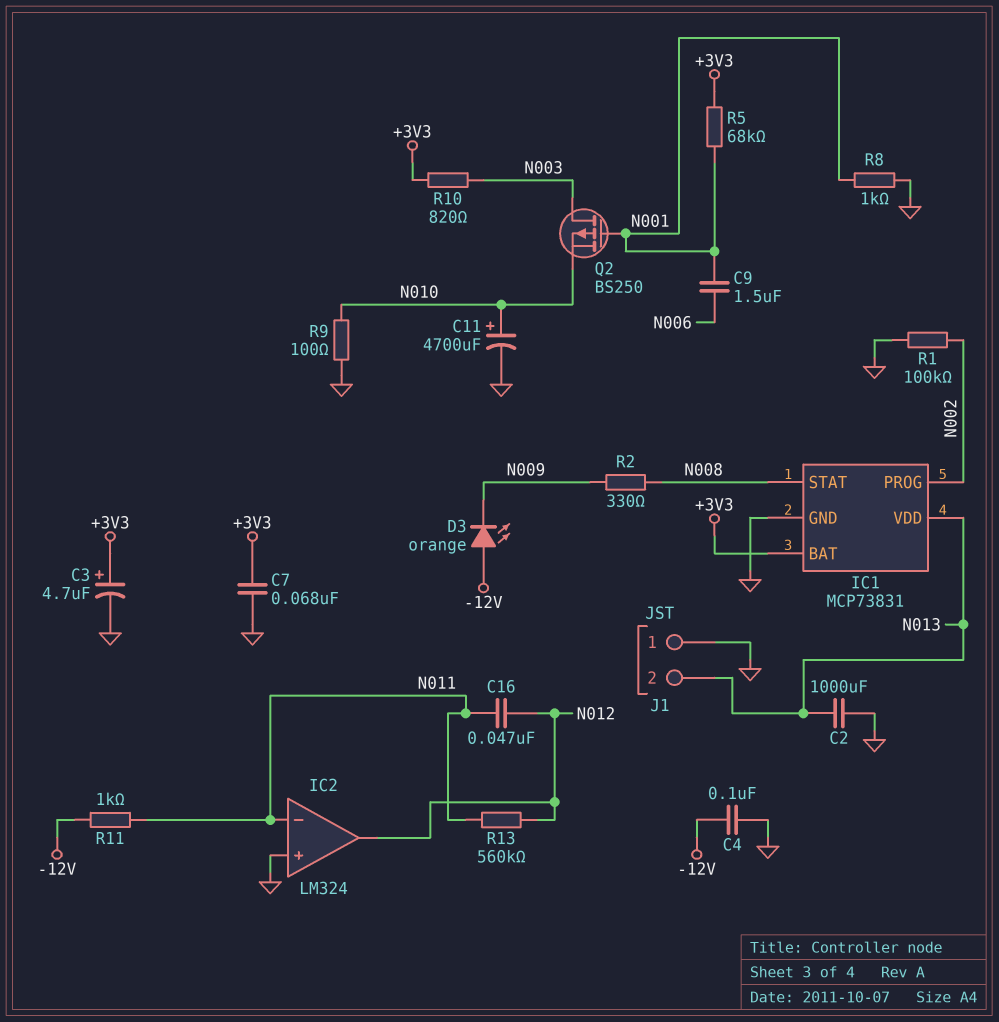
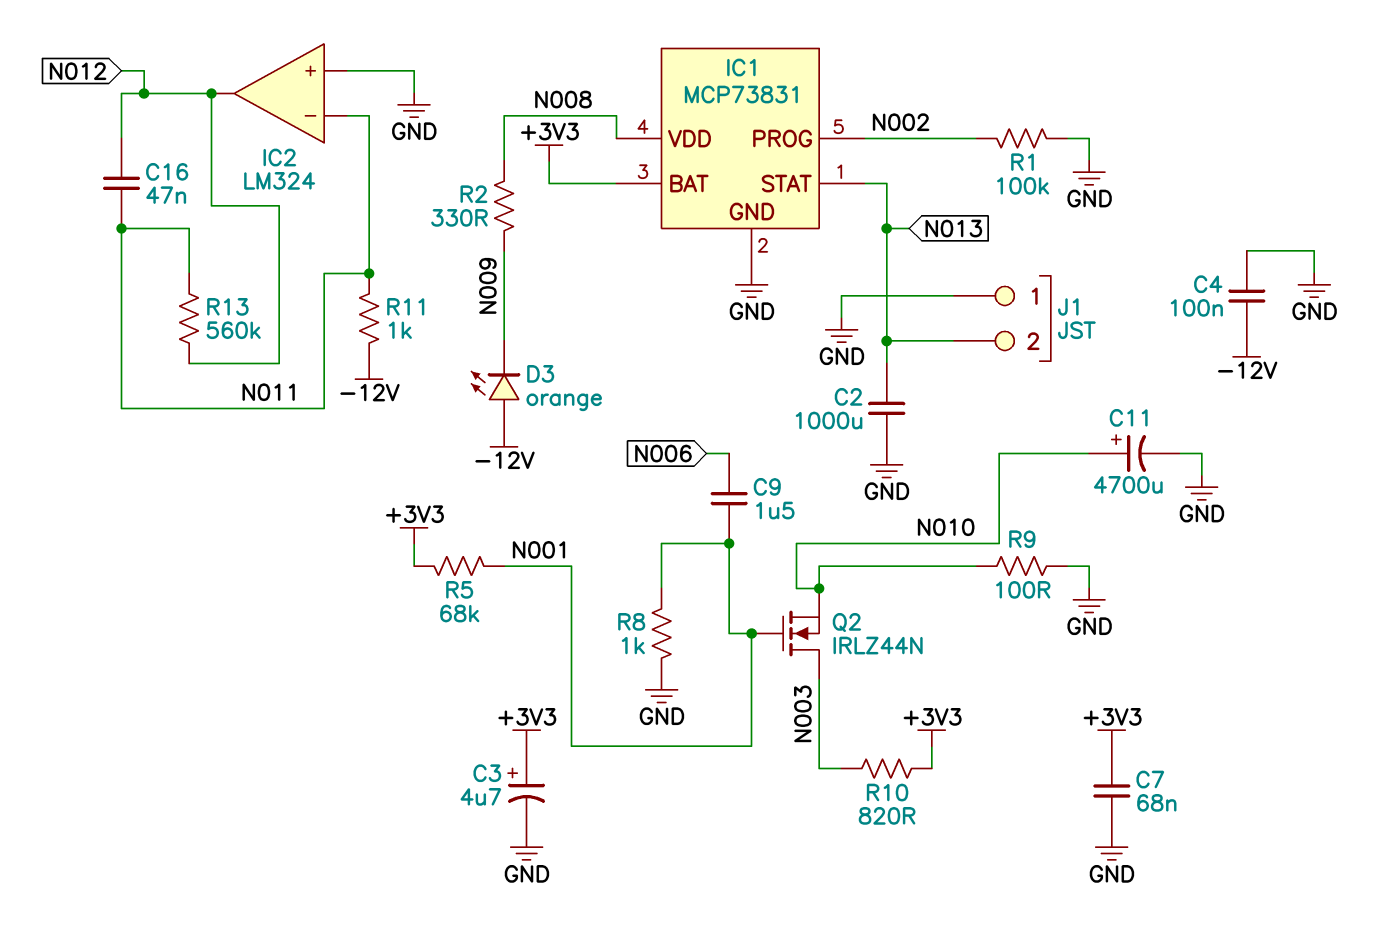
IC1 pin STAT: N008 -> N013
IC1 pin VDD: N013 -> N008
Q2: PMOS BS250 (G N001, D N003, S N010) -> NMOS IRLZ44N (G N001, D N003, S N010)

